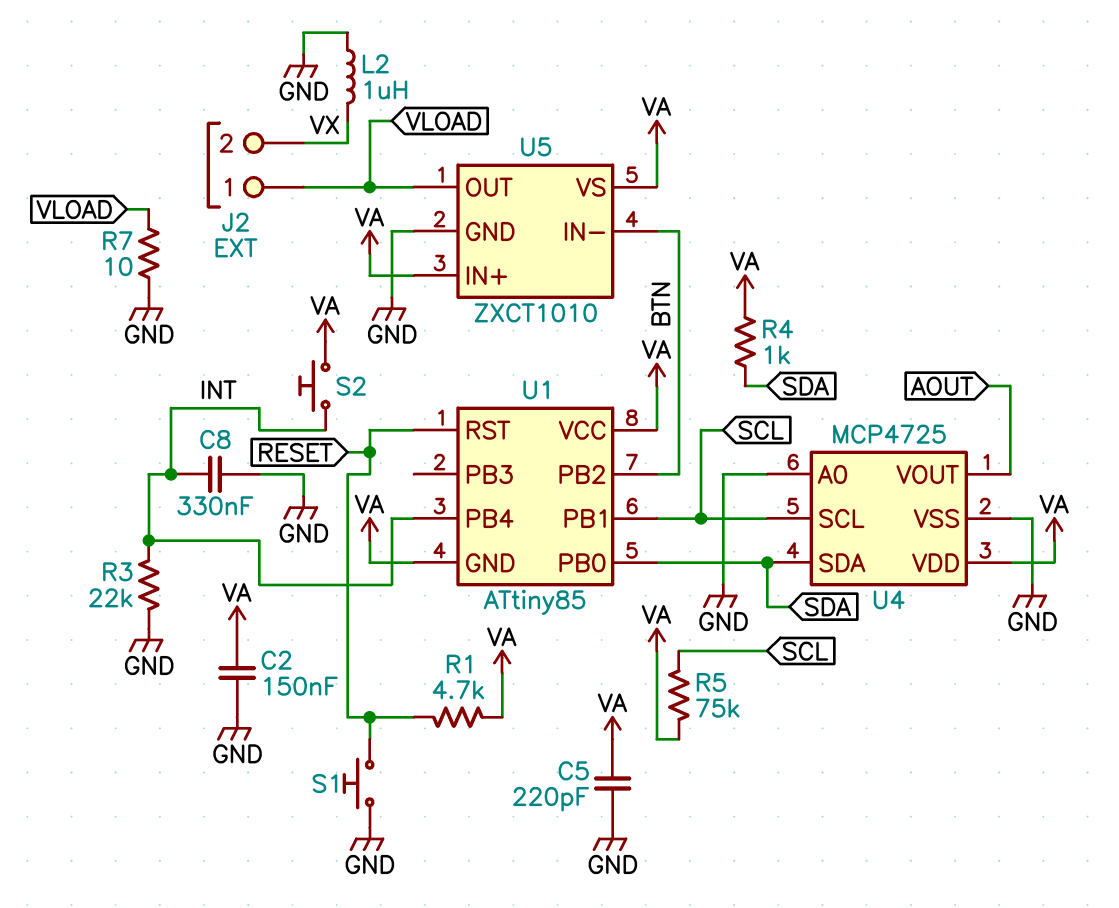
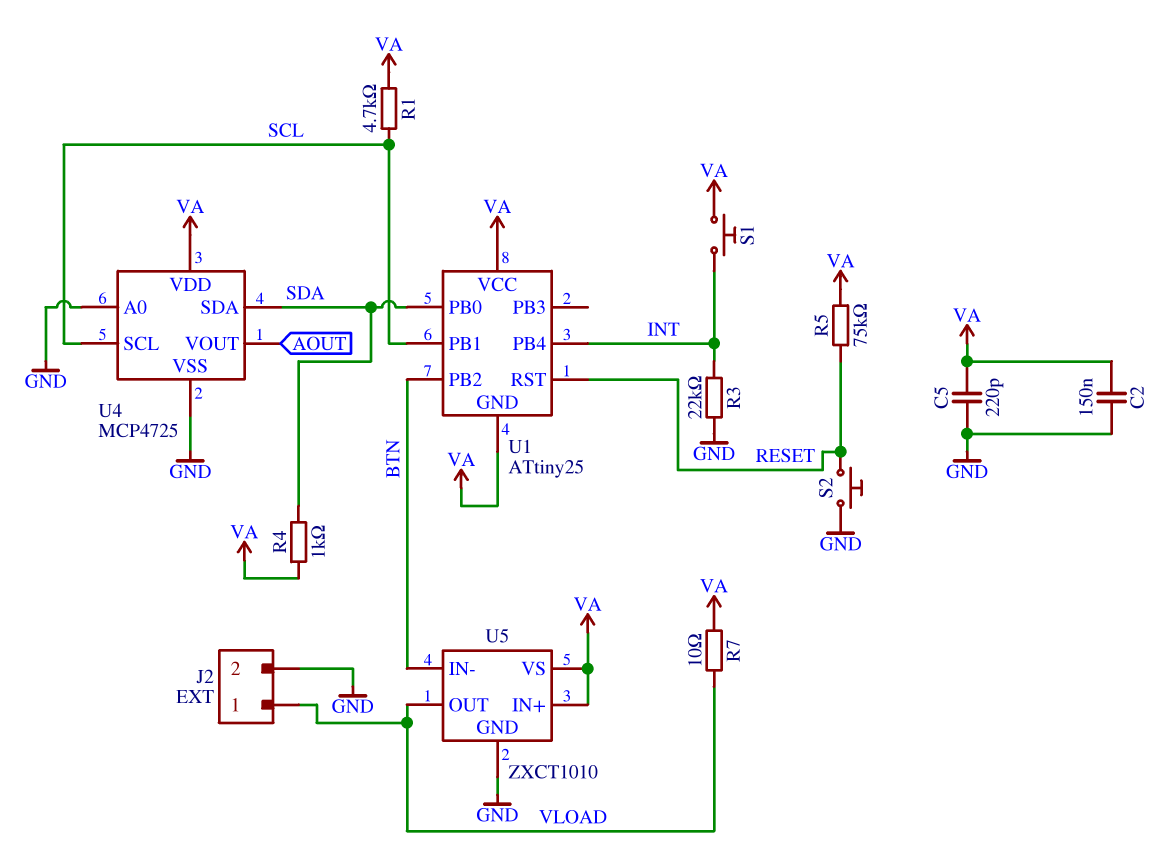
C8: 330nF (GND, INT) -> none
J2 pin 2: VX -> GND
L2: 1uH (GND, VX) -> none
R1: 4.7k (RESET, VA) -> 4.7k (SCL, VA)
R5: 75k (SCL, VA) -> 75k (RESET, VA)
R7: 10 (GND, VLOAD) -> 10 (VA, VLOAD)
S1: button (GND, RESET) -> button (INT, VA)
S2: button (INT, VA) -> button (GND, RESET)
U1: ATtiny85 -> ATtiny25

